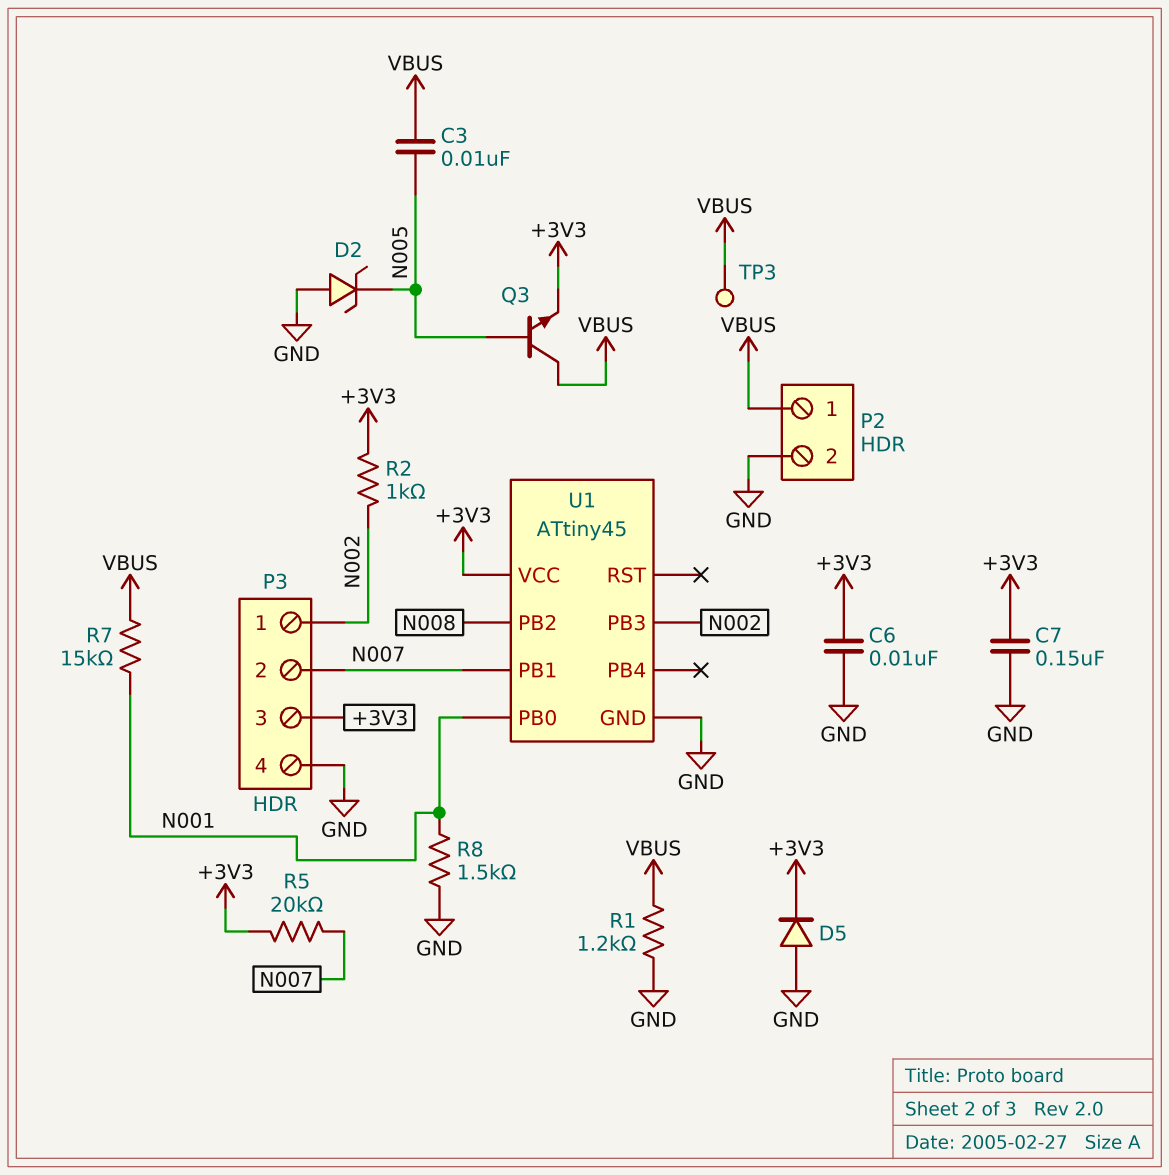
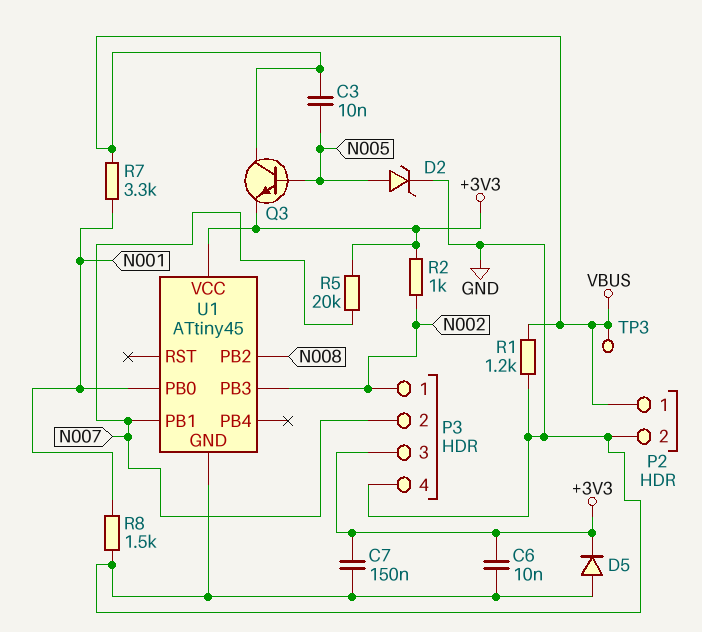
D2: zener (A GND, K N005) -> zener (A N005, K GND)
R7: 15k (N001, VBUS) -> 3.3k (N001, VBUS)

